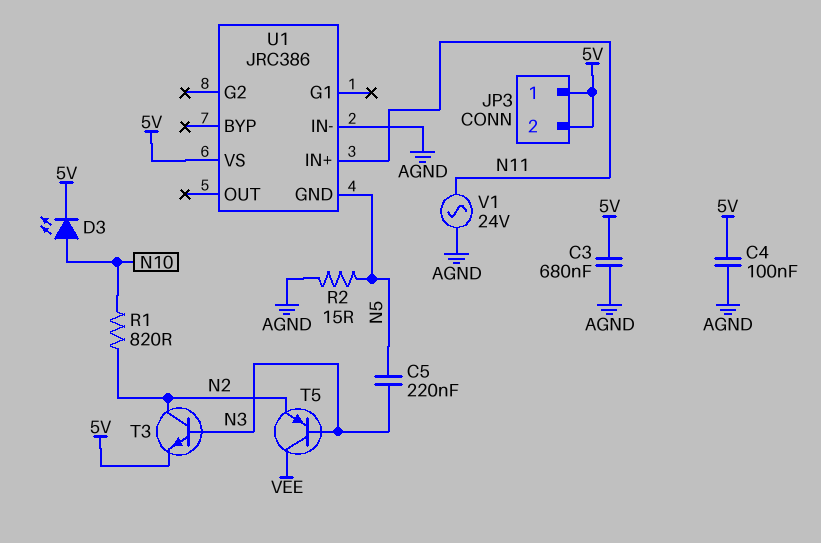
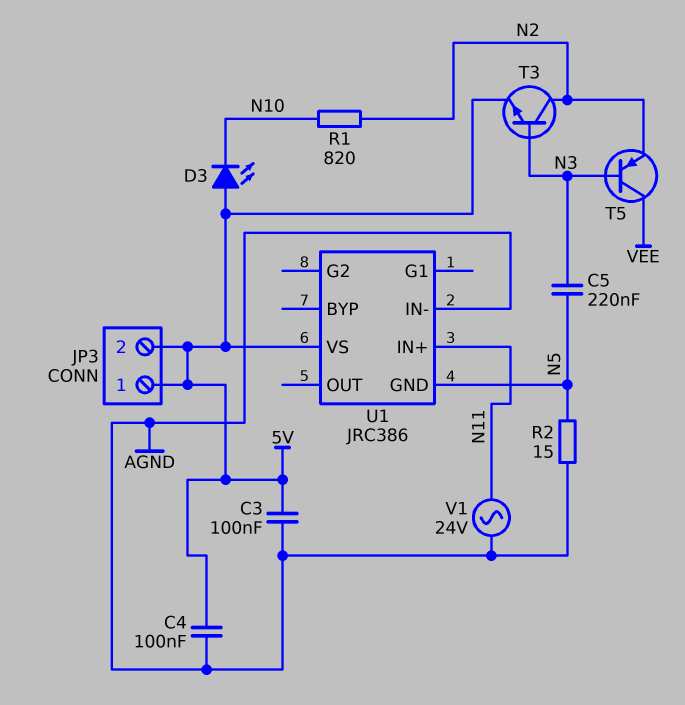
C3: 680nF (5V, AGND) -> 100nF (5V, AGND)
D3: LED (A N10, K 5V) -> LED (A 5V, K N10)

